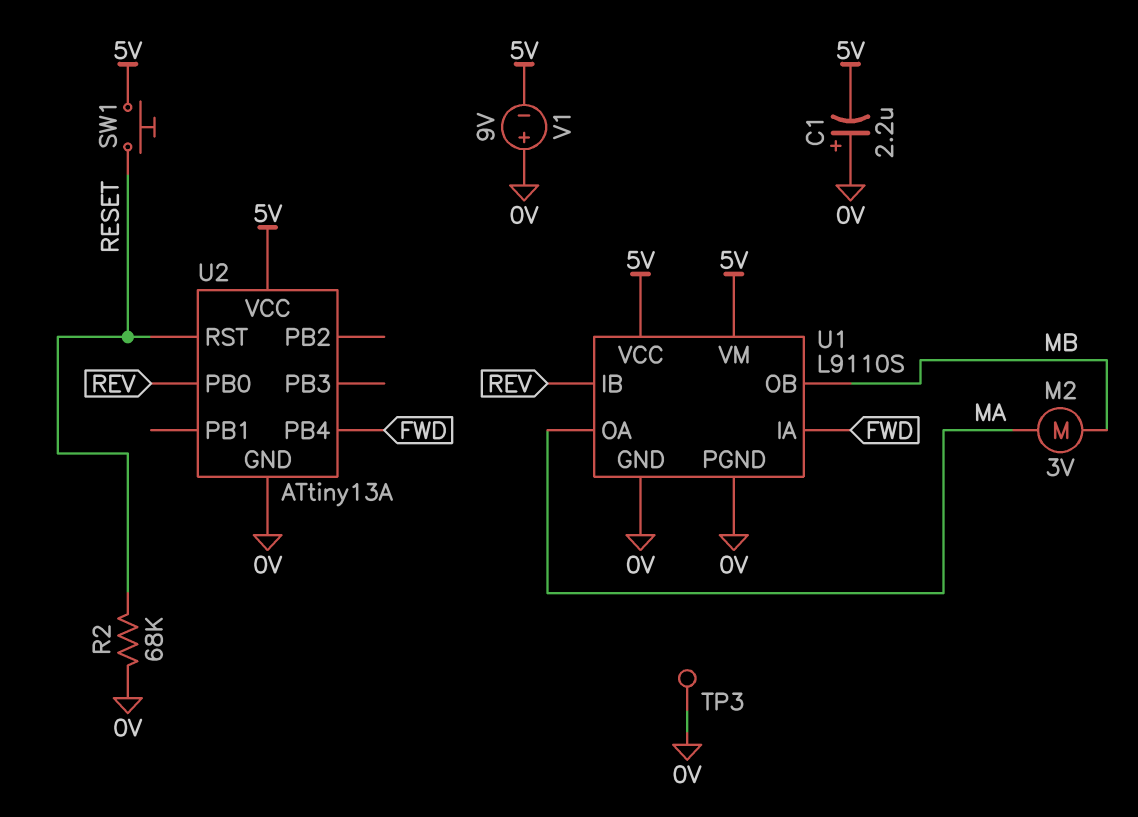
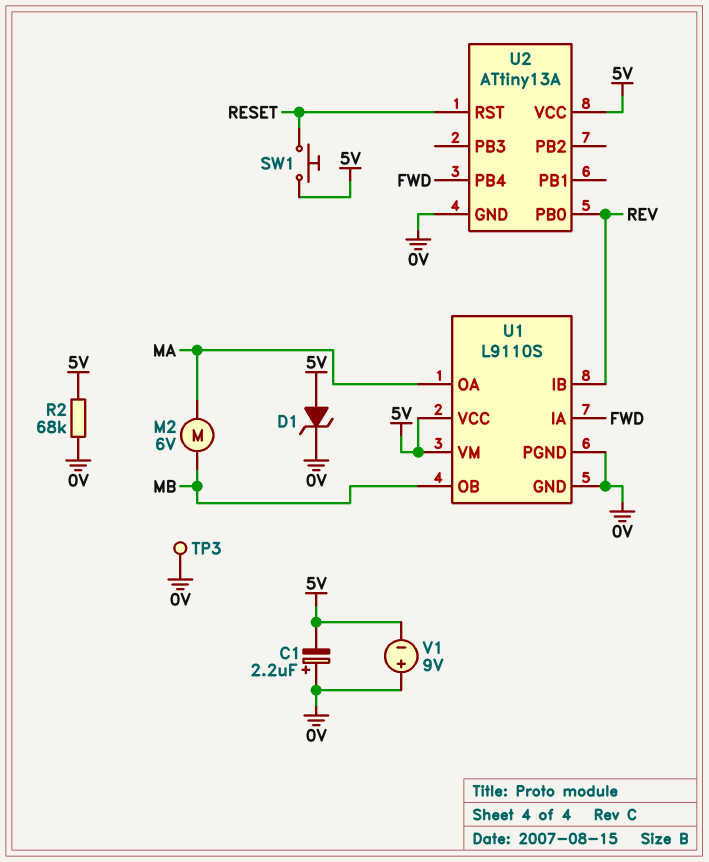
D1: none -> zener (A 5V, K 0V)
M2: motor 3V (MA, MB) -> motor 6V (MA, MB)
R2: 68k (0V, RESET) -> 68k (0V, 5V)

